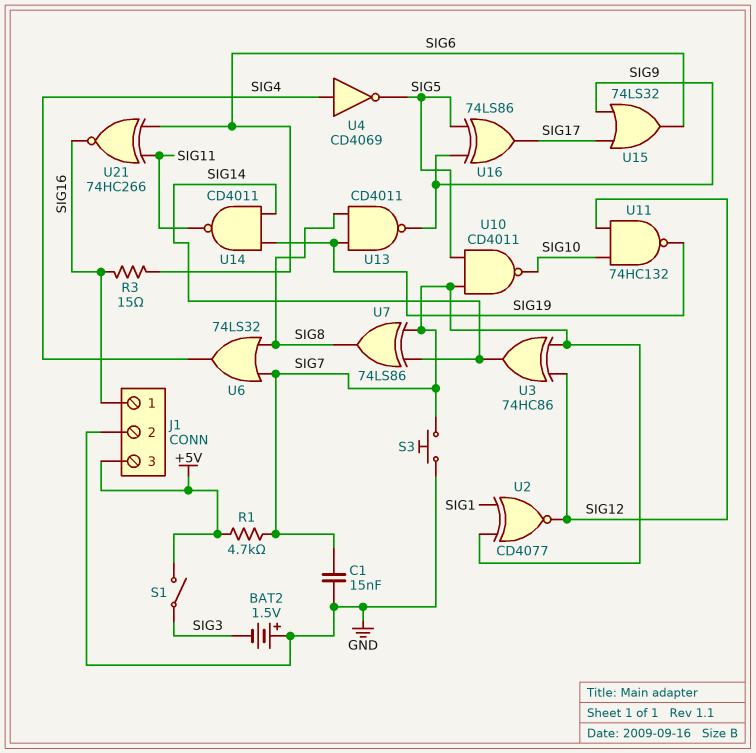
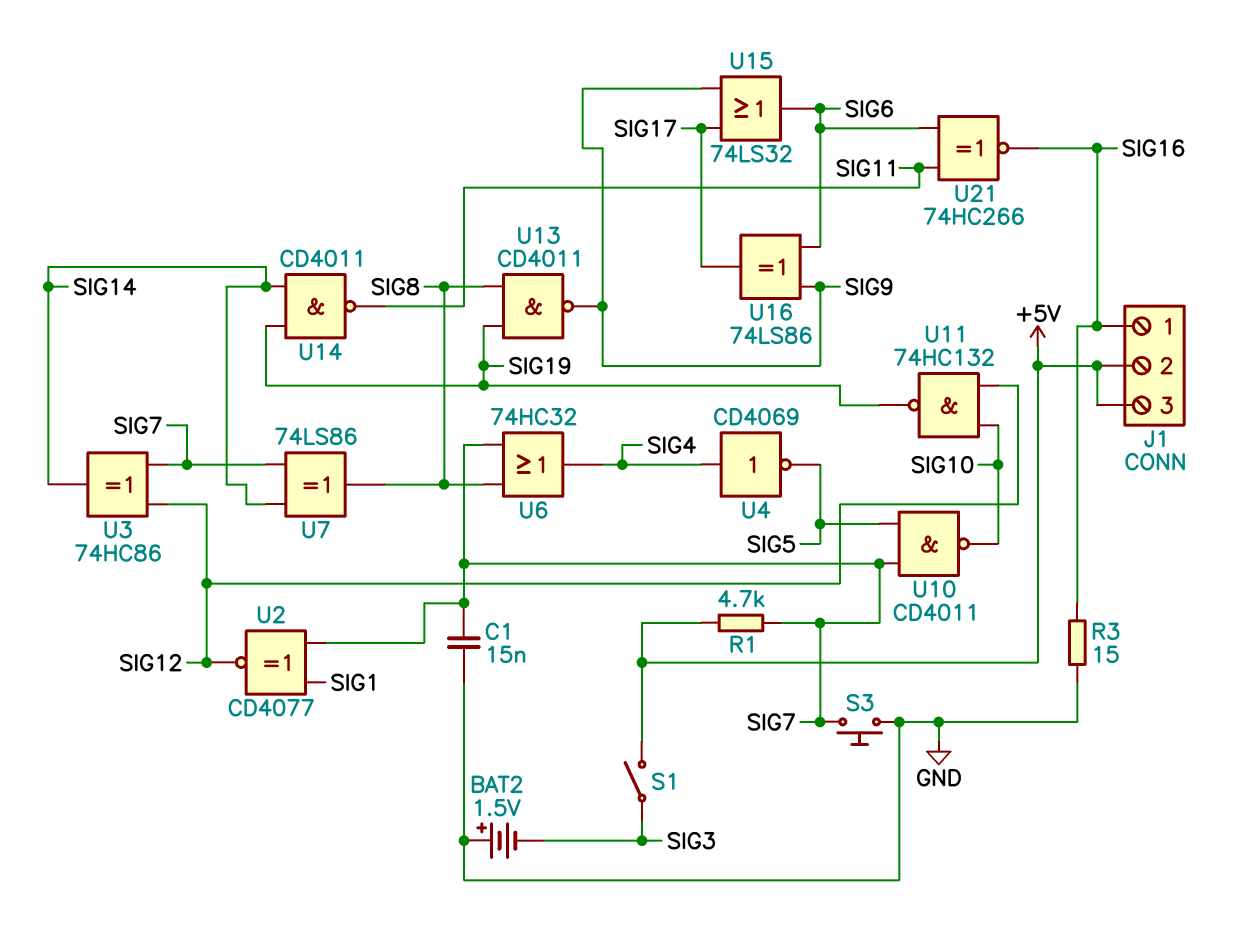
J1 pin 2: GND -> +5V
R3: 15 (SIG6, SIG16) -> 15 (GND, SIG16)
U6: OR 74LS32 (in SIG7, in SIG8, out SIG4) -> OR 74HC32 (in SIG7, in SIG8, out SIG4)
U16: XOR 74LS86 (in SIG5, in SIG9, out SIG17) -> XOR 74LS86 (in SIG6, in SIG9, out SIG17)

